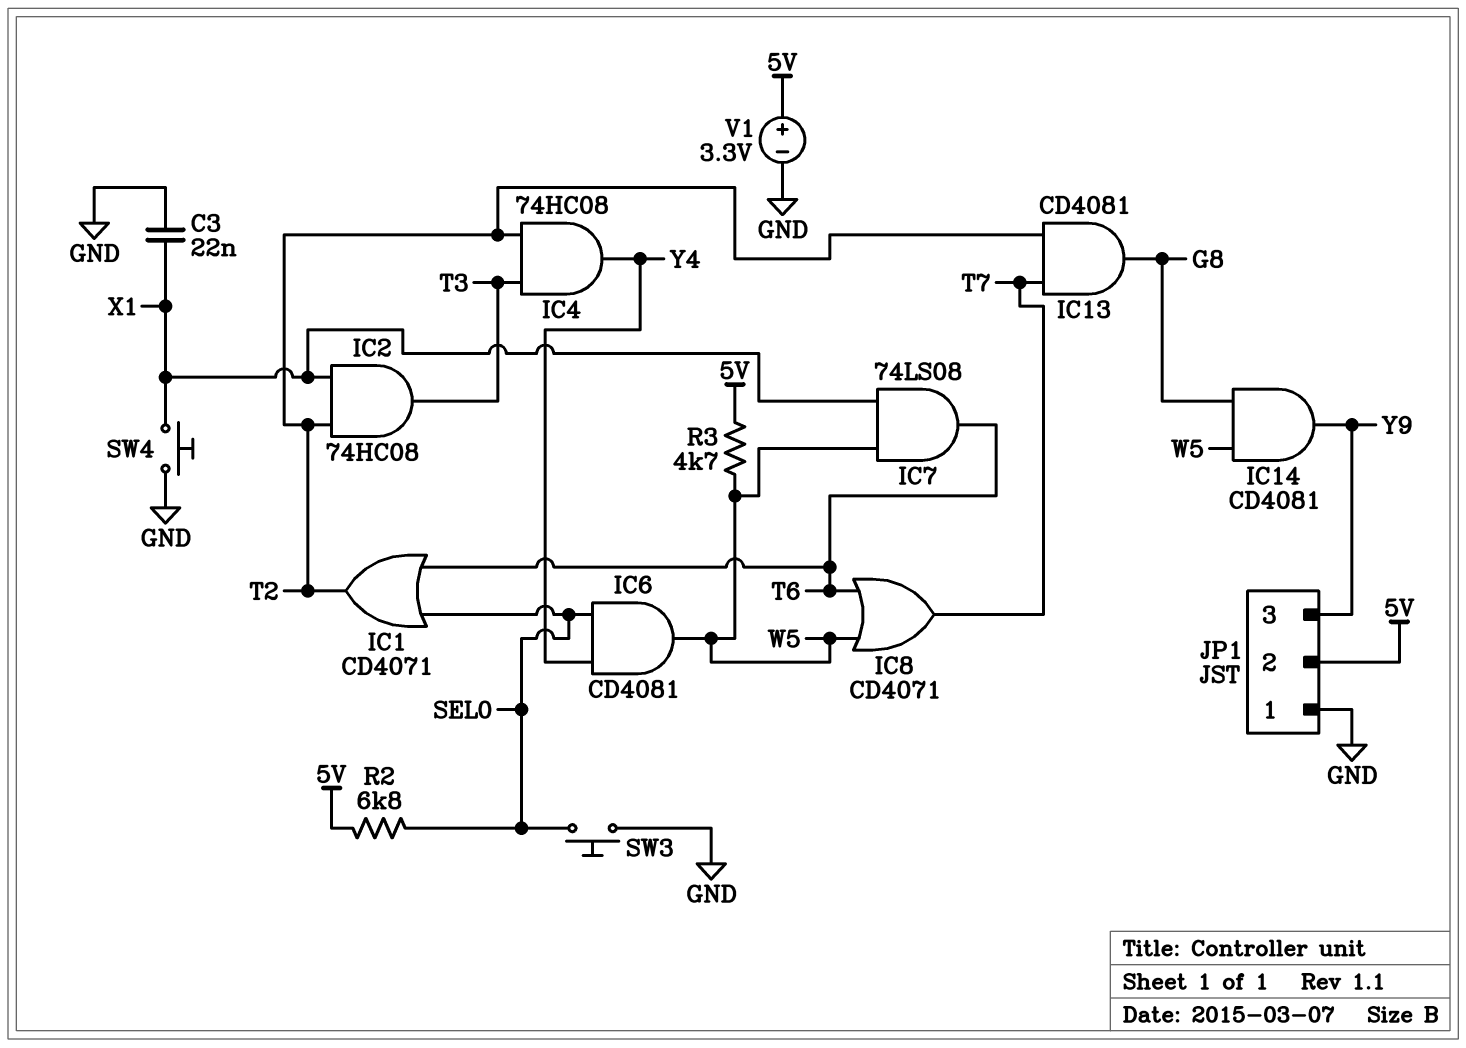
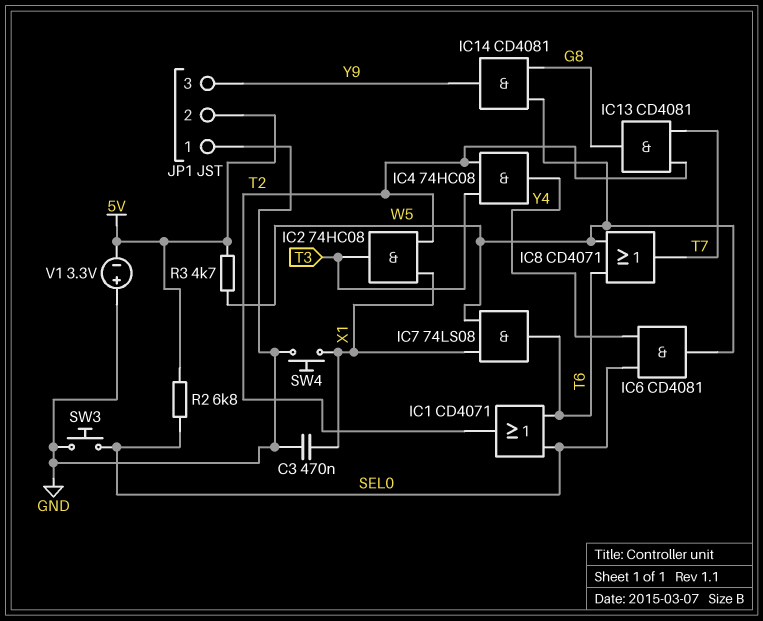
C3: 22nF (GND, X1) -> 470nF (GND, X1)
V1: 3.3V (plus 5V, minus GND) -> 3.3V (plus GND, minus 5V)

